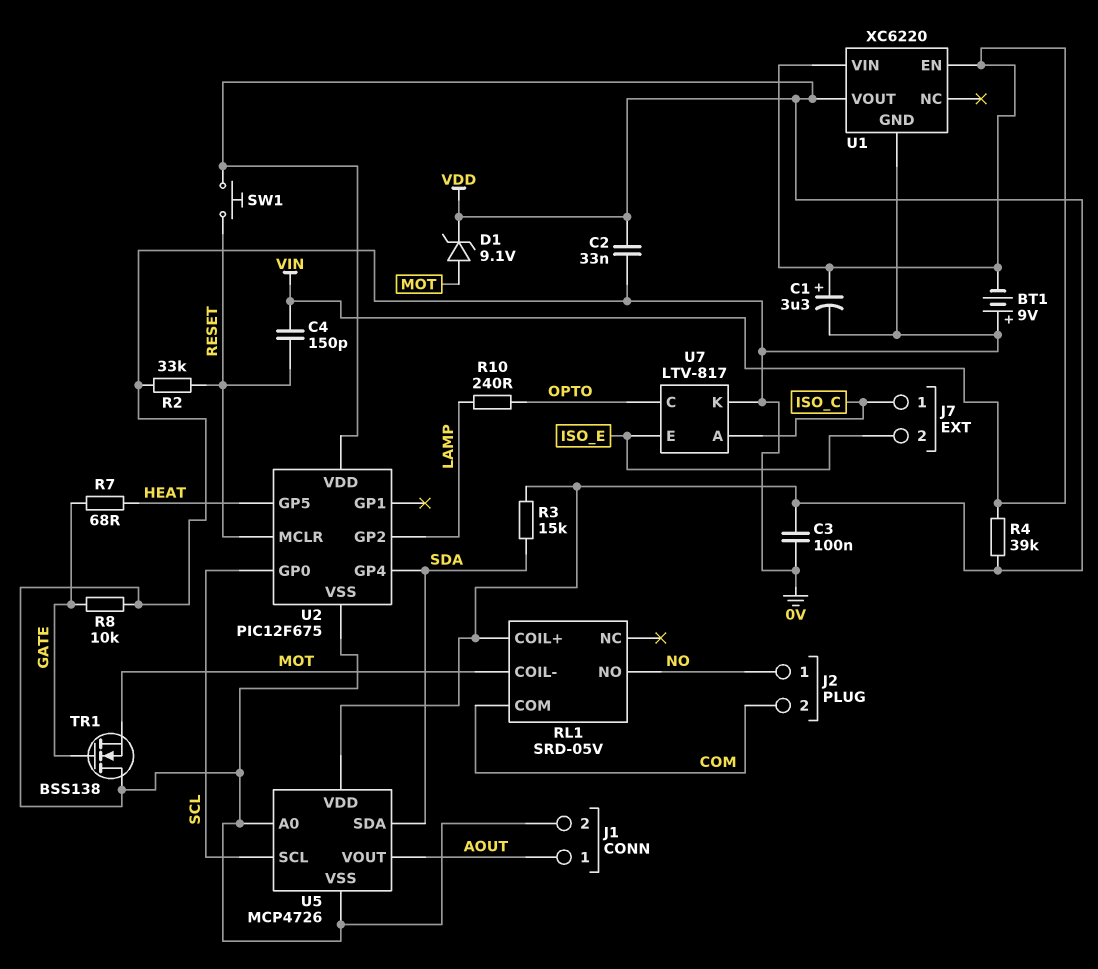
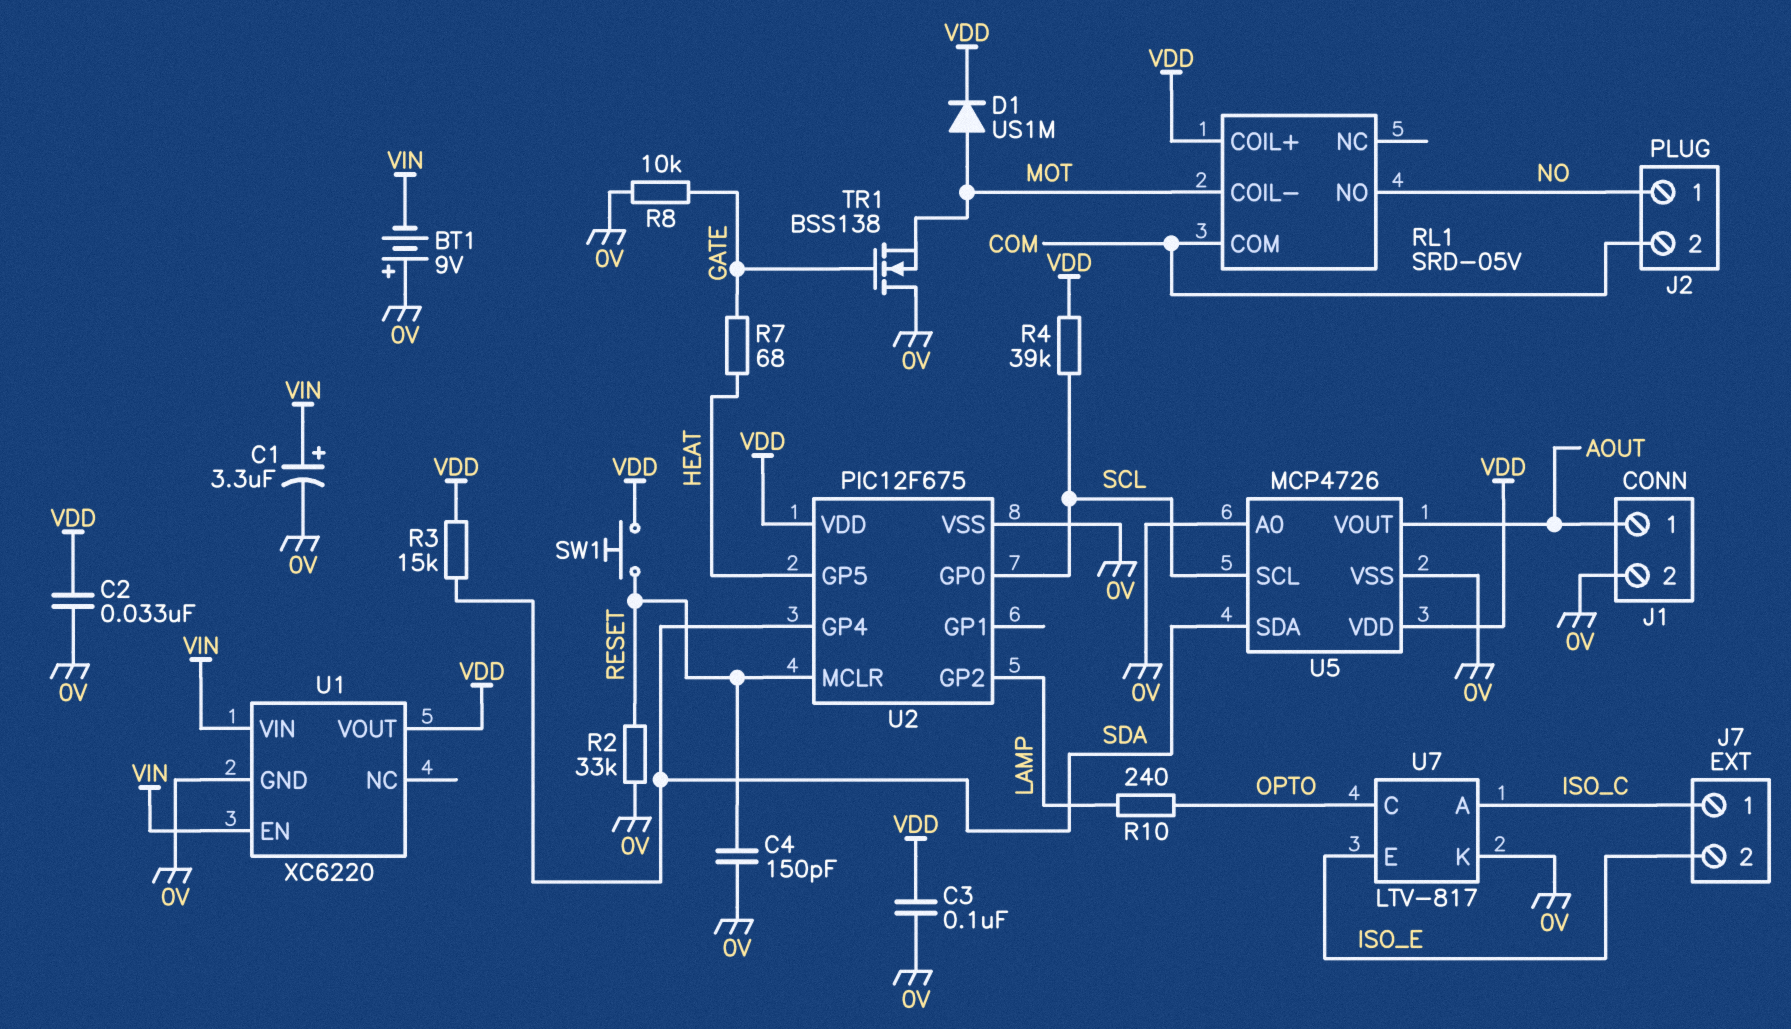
C4: 150pF (RESET, VIN) -> 150pF (0V, RESET)
D1: zener 9.1V (A MOT, K VDD) -> diode US1M (A MOT, K VDD)
R4: 39k (VDD, VIN) -> 39k (SCL, VDD)

